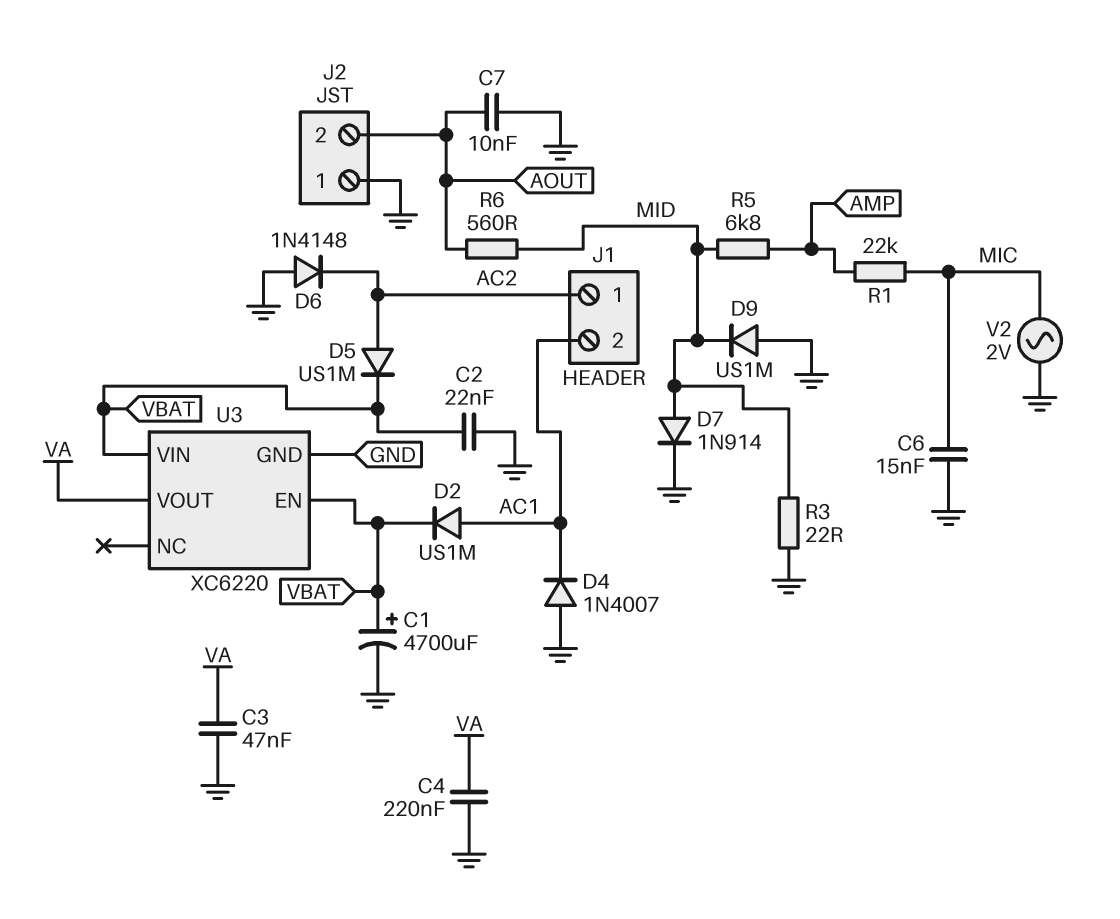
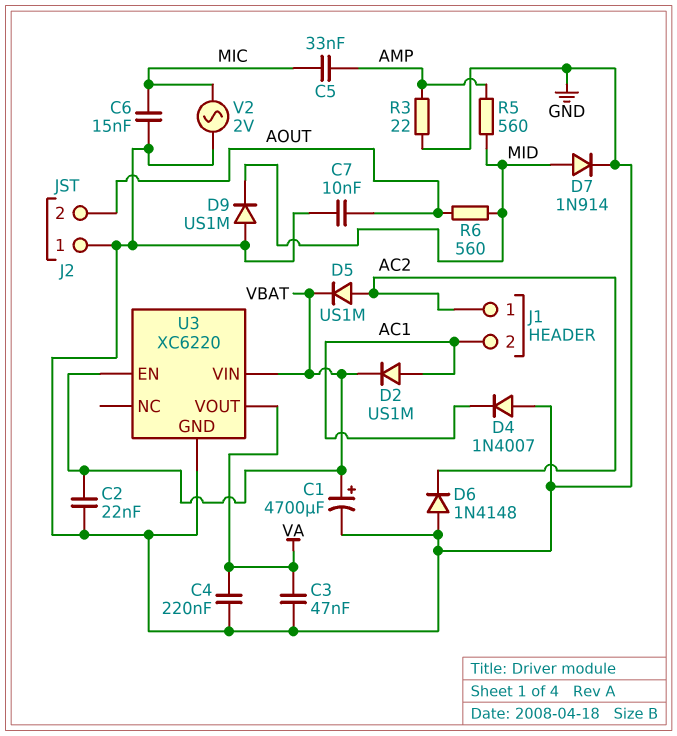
C5: none -> 33nF (AMP, MIC)
R1: 22k (AMP, MIC) -> none
R3: 22 (GND, MID) -> 22 (AMP, GND)
R5: 6.8k (AMP, MID) -> 560 (AMP, MID)

